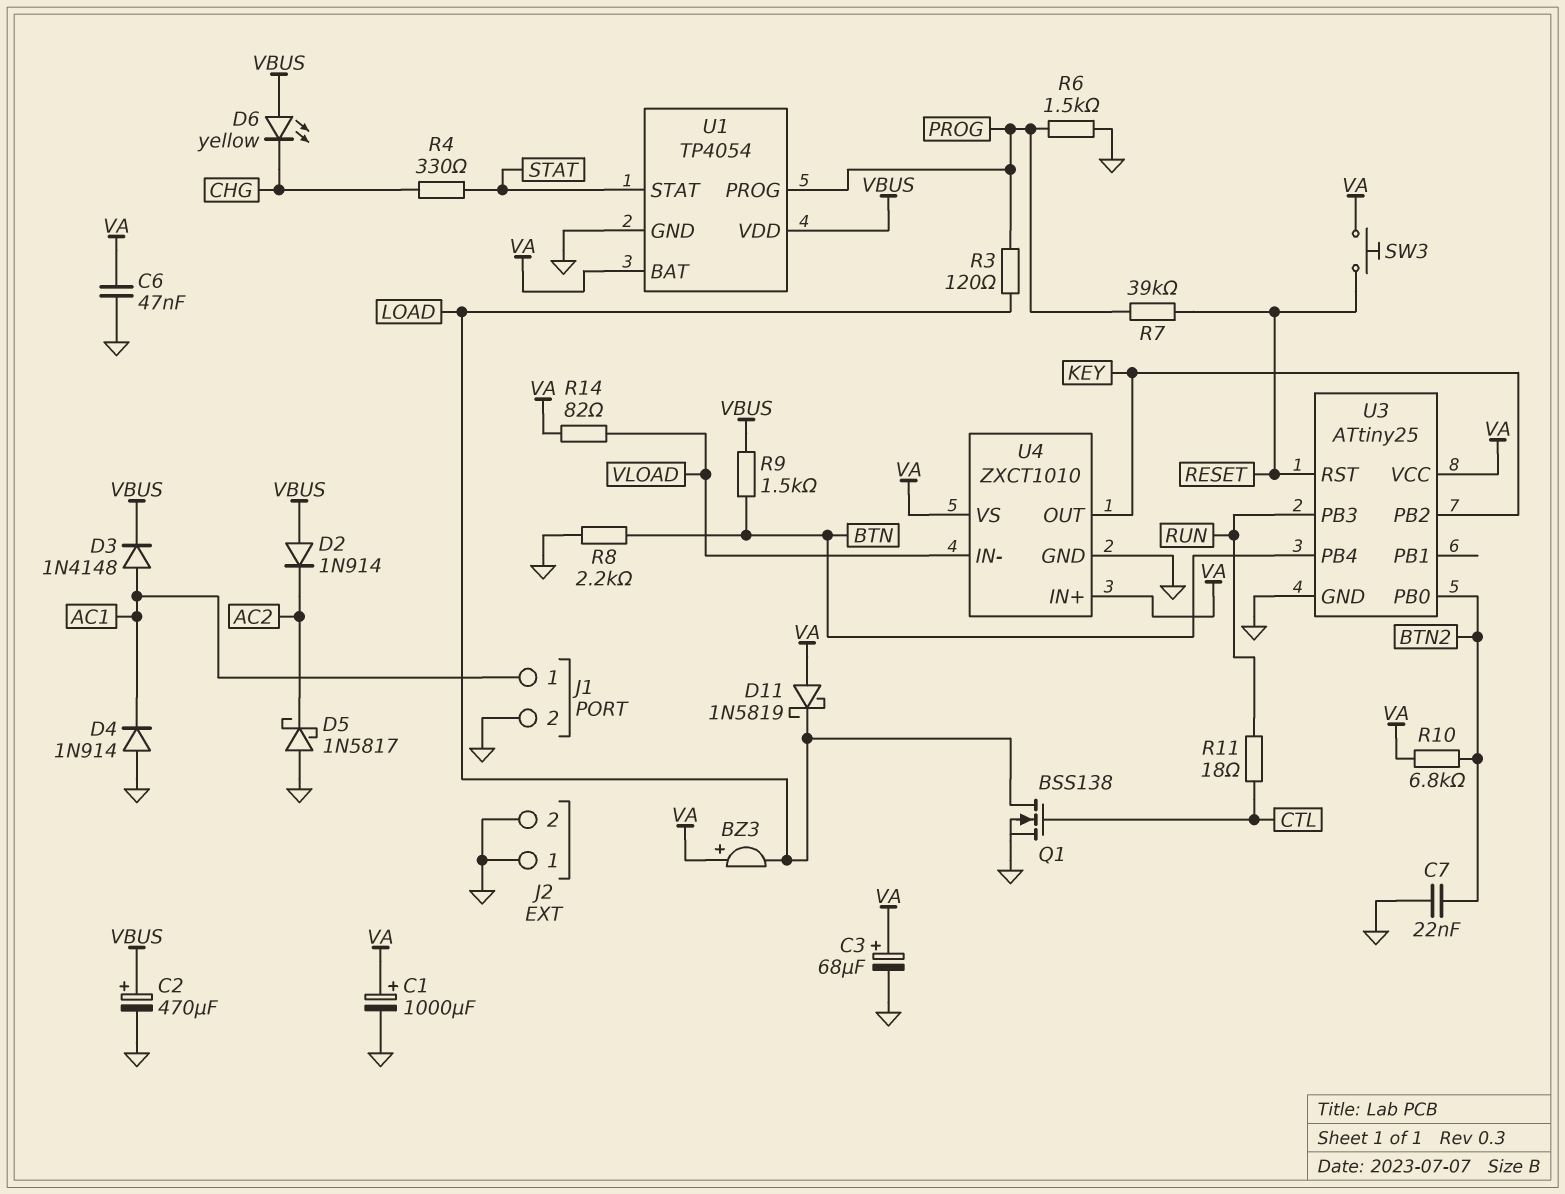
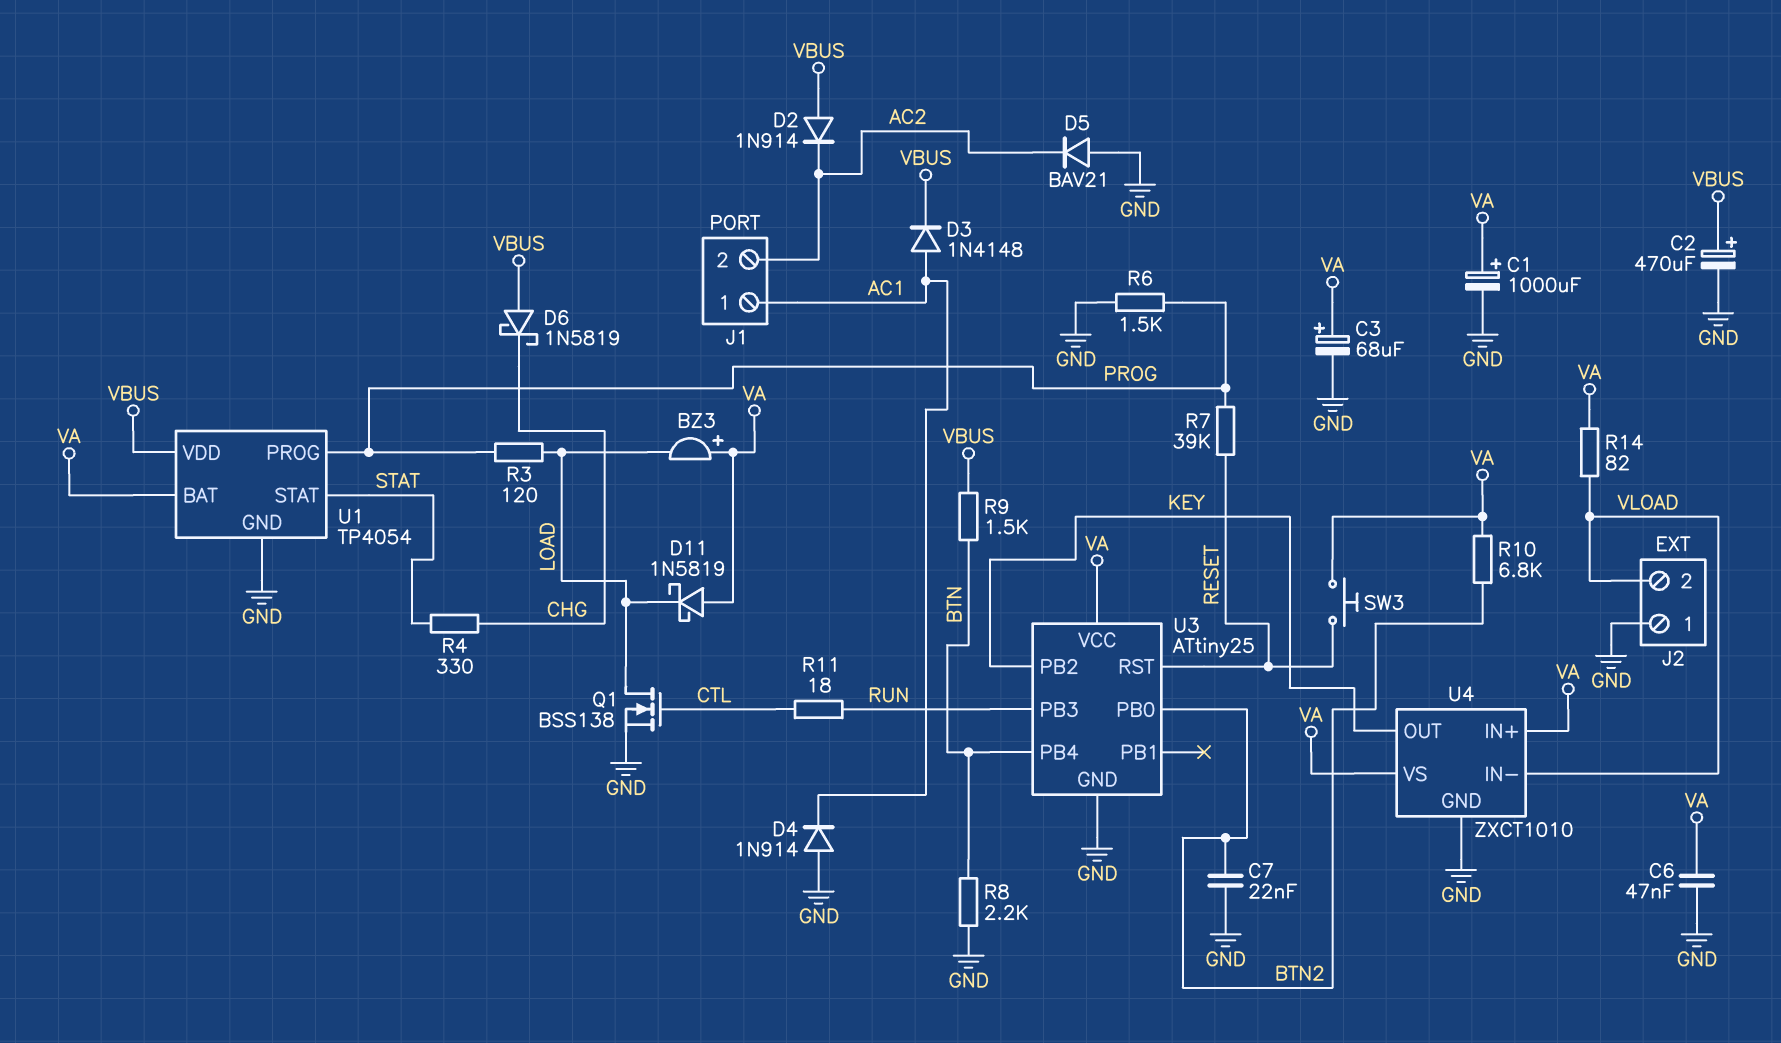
D5: schottky 1N5817 (A GND, K AC2) -> diode BAV21 (A GND, K AC2)
D6: LED yellow (A VBUS, K CHG) -> schottky 1N5819 (A VBUS, K CHG)
J1 pin 2: GND -> AC2
J2 pin 2: GND -> VLOAD

